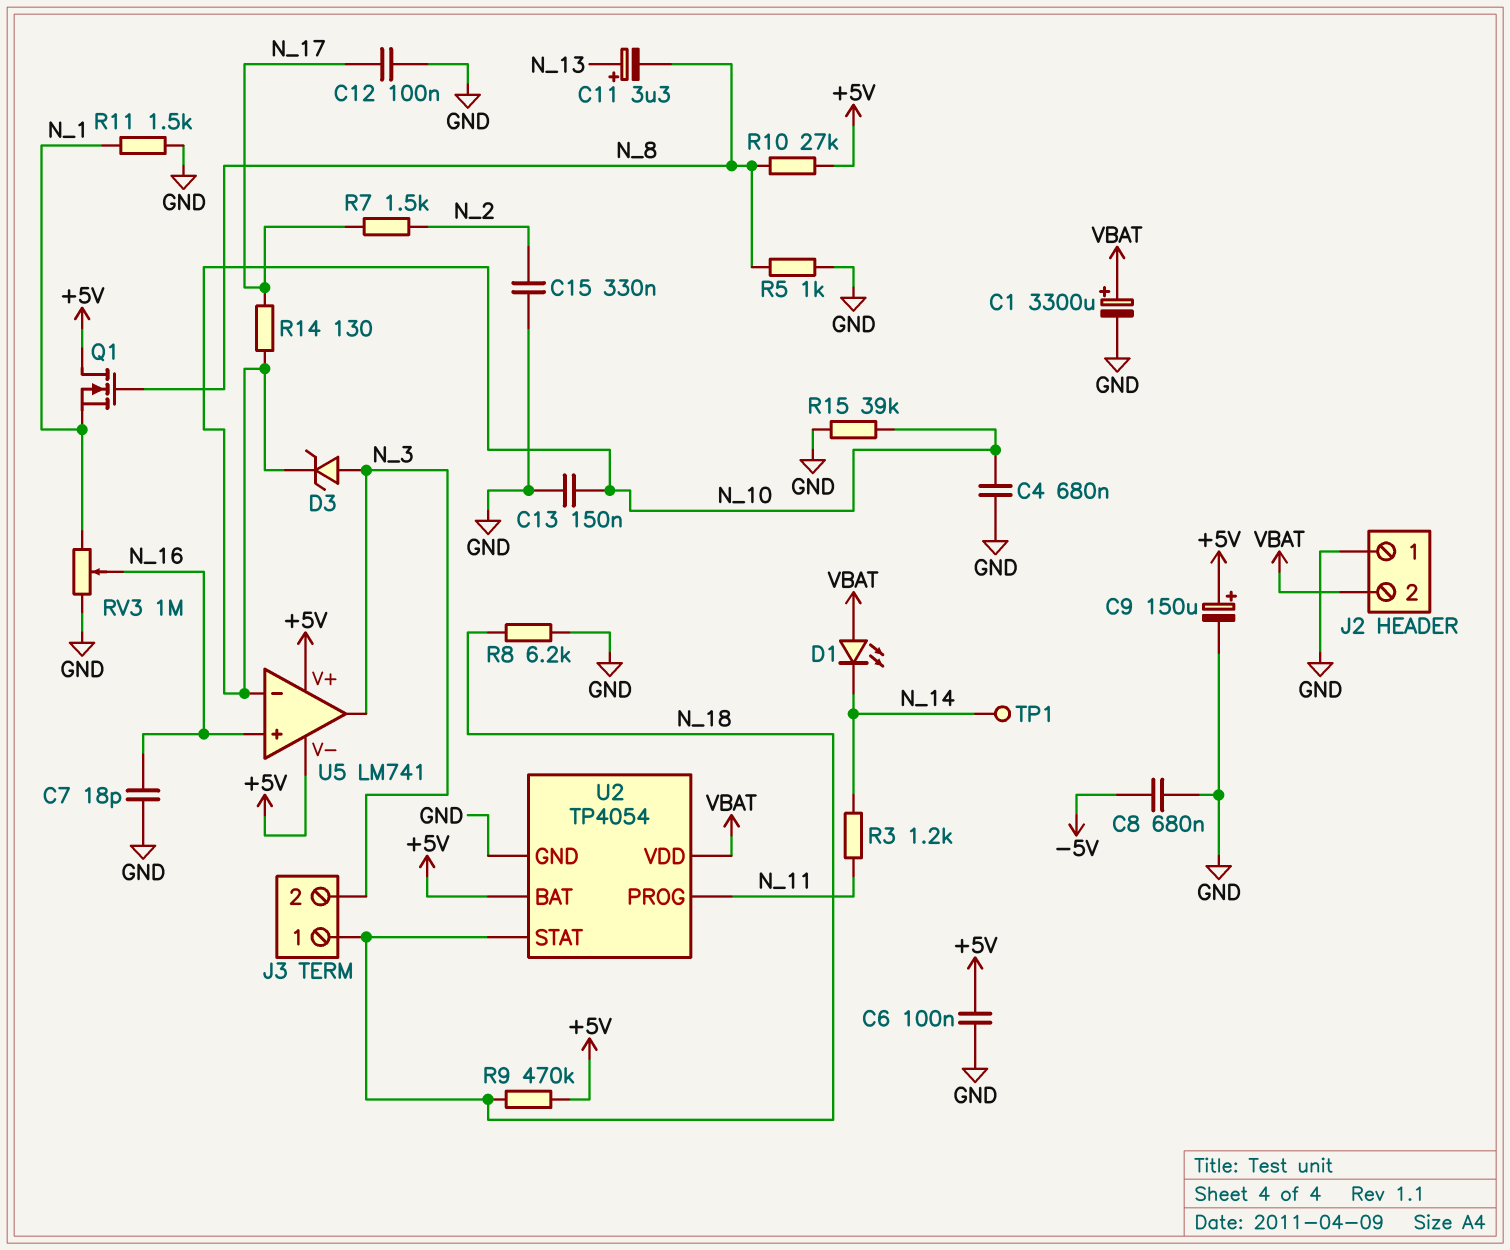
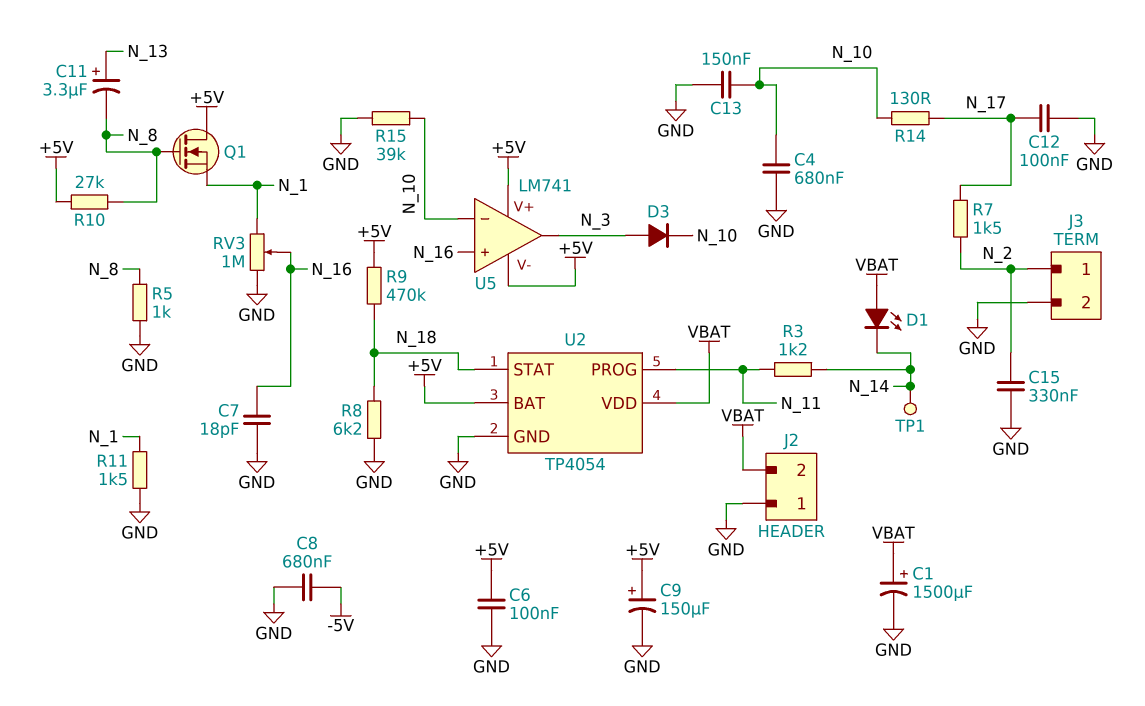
C1: 3300uF (plus VBAT, minus GND) -> 1500uF (plus VBAT, minus GND)
D3: zener (A N_3, K N_10) -> diode (A N_3, K N_10)
J3 pin 1: N_18 -> N_2
J3 pin 2: N_3 -> GND

